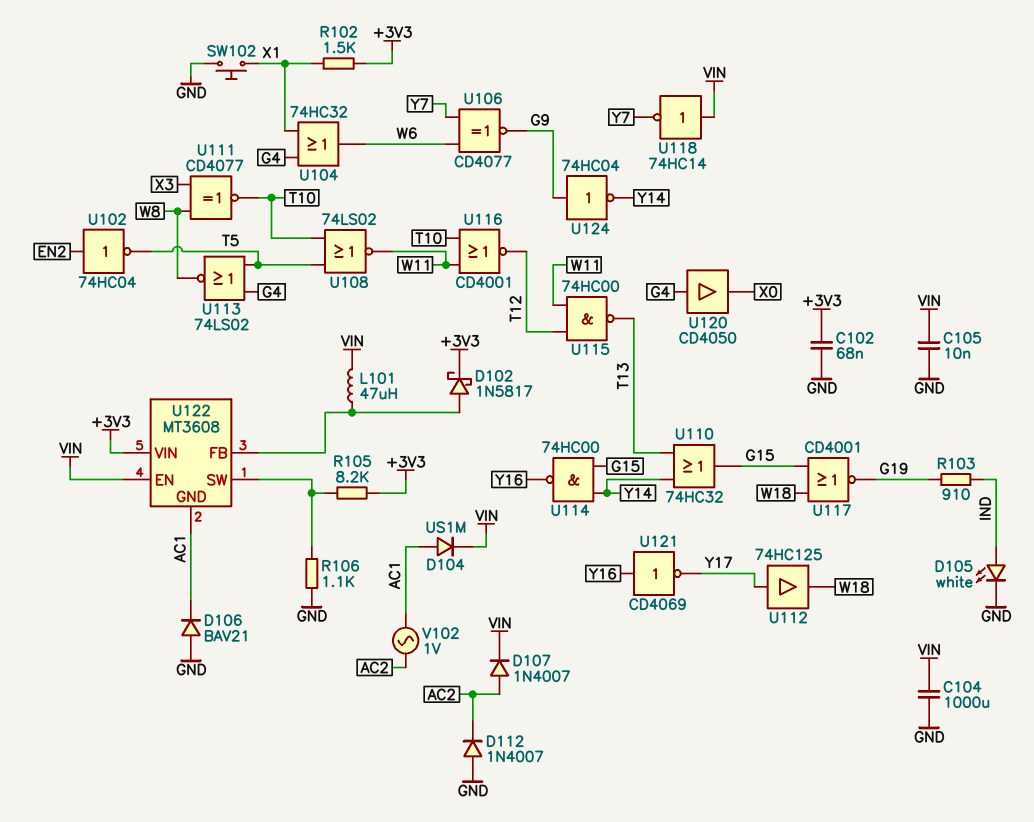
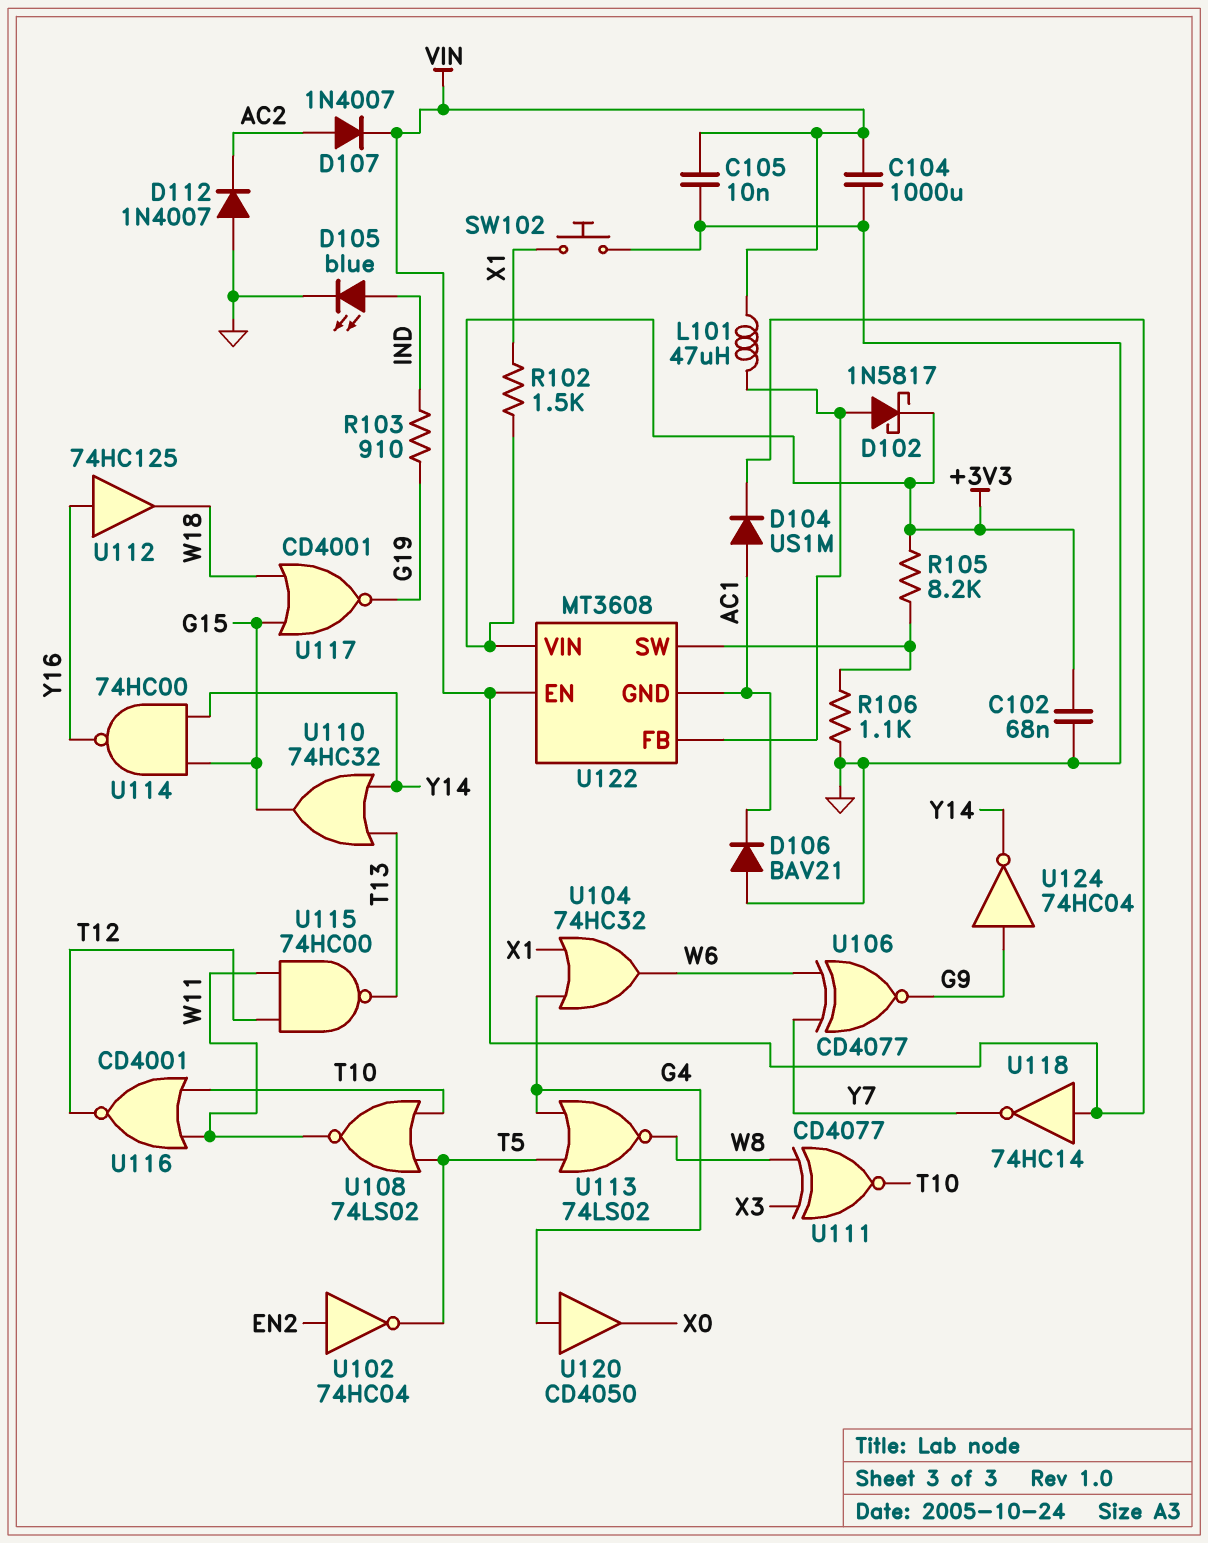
D105: LED white (A IND, K GND) -> LED blue (A IND, K GND)
U112: buffer 74HC125 (in Y17, out W18) -> buffer 74HC125 (in Y16, out W18)
U121: NOT CD4069 (in Y16, out Y17) -> none
V102: AC 1V (AC1, AC2) -> none

